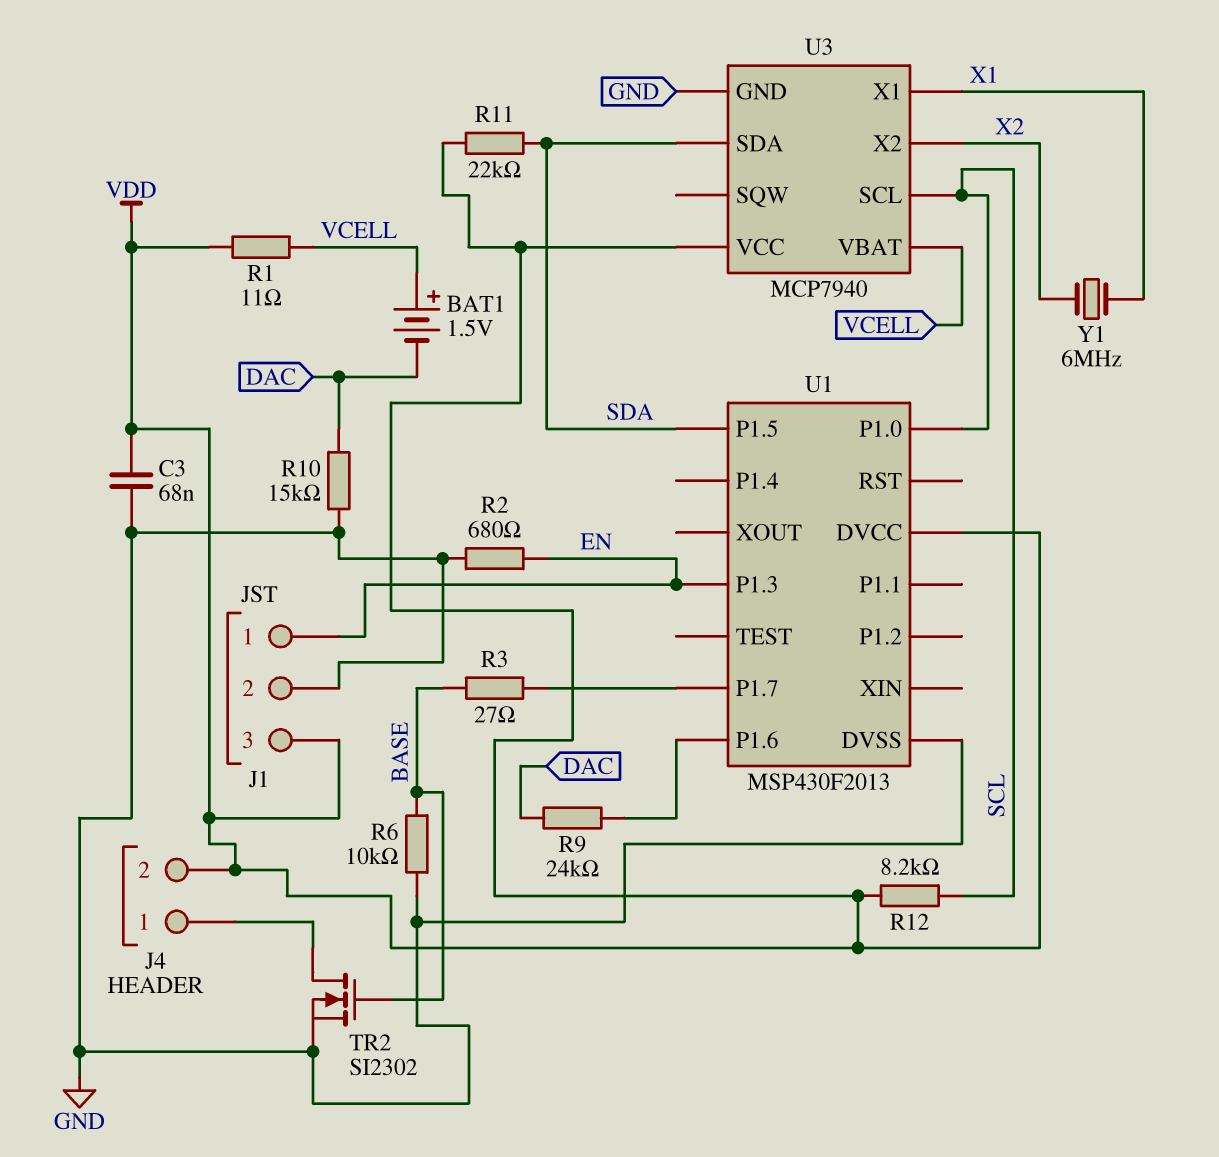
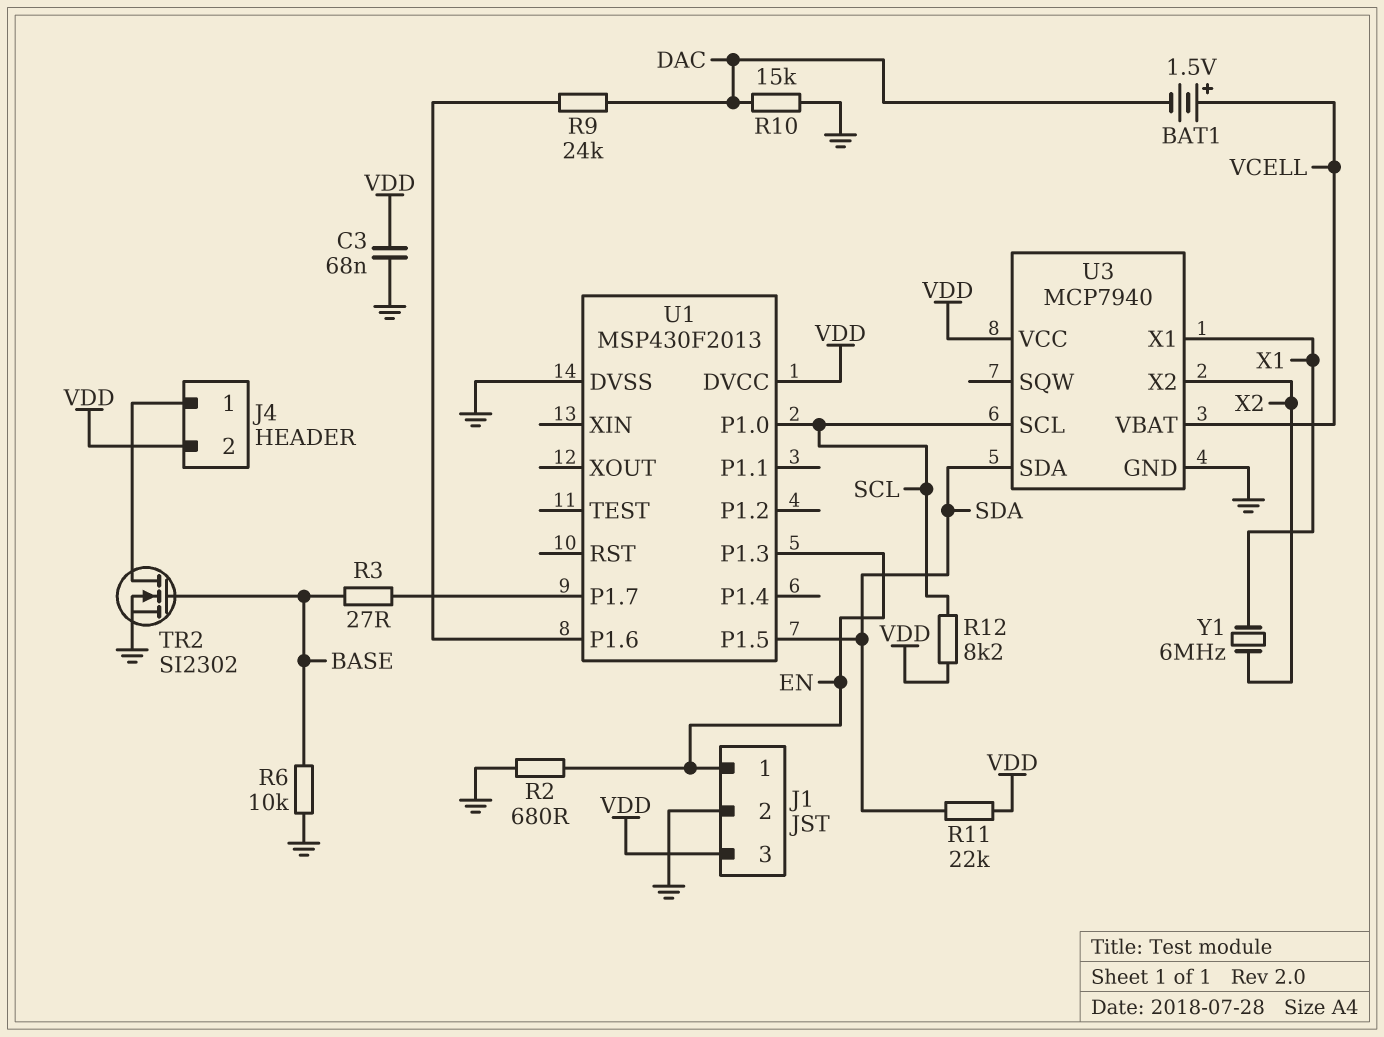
R1: 11 (VCELL, VDD) -> none

